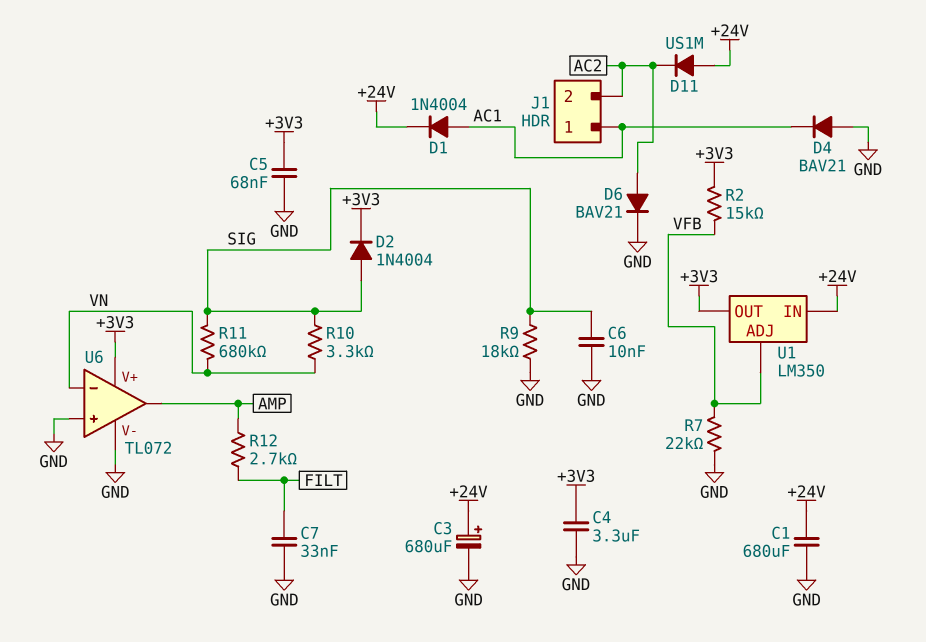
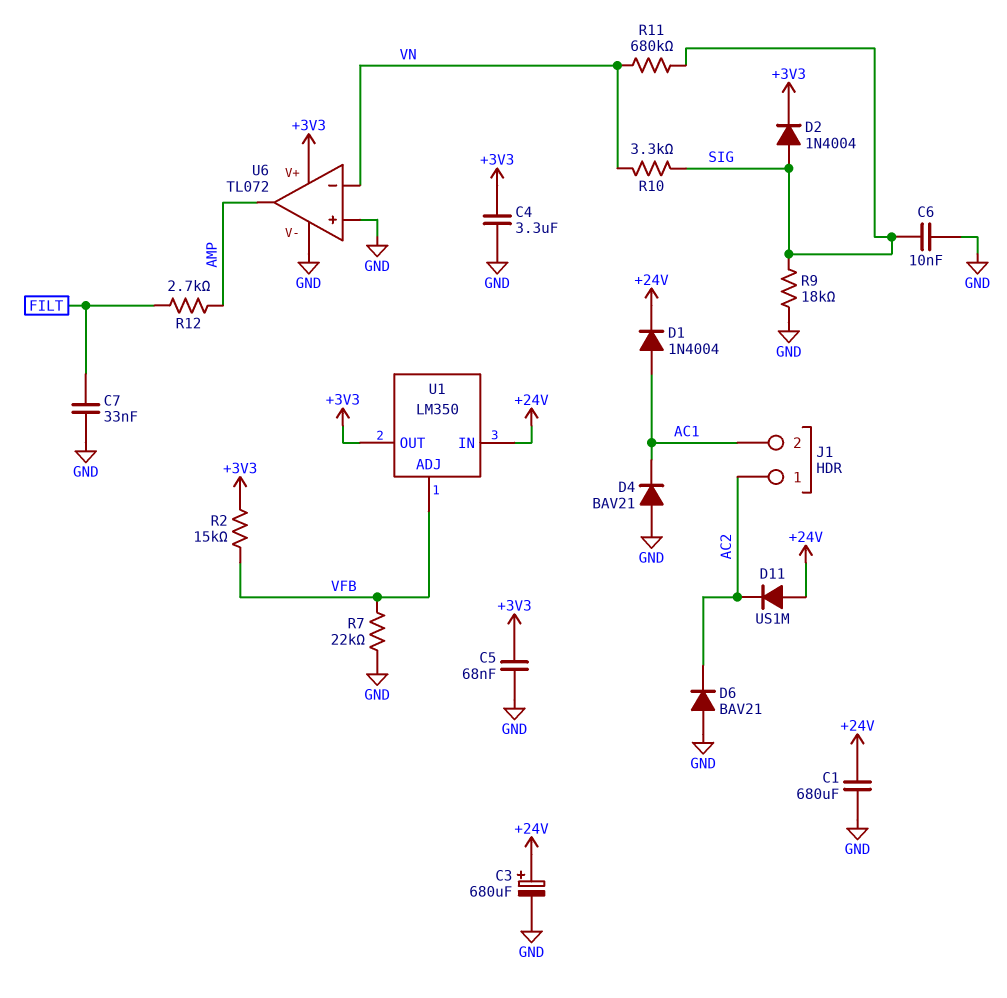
D6: diode BAV21 (A AC2, K GND) -> diode BAV21 (A GND, K AC2)
J1 pin 1: AC1 -> AC2
J1 pin 2: AC2 -> AC1

